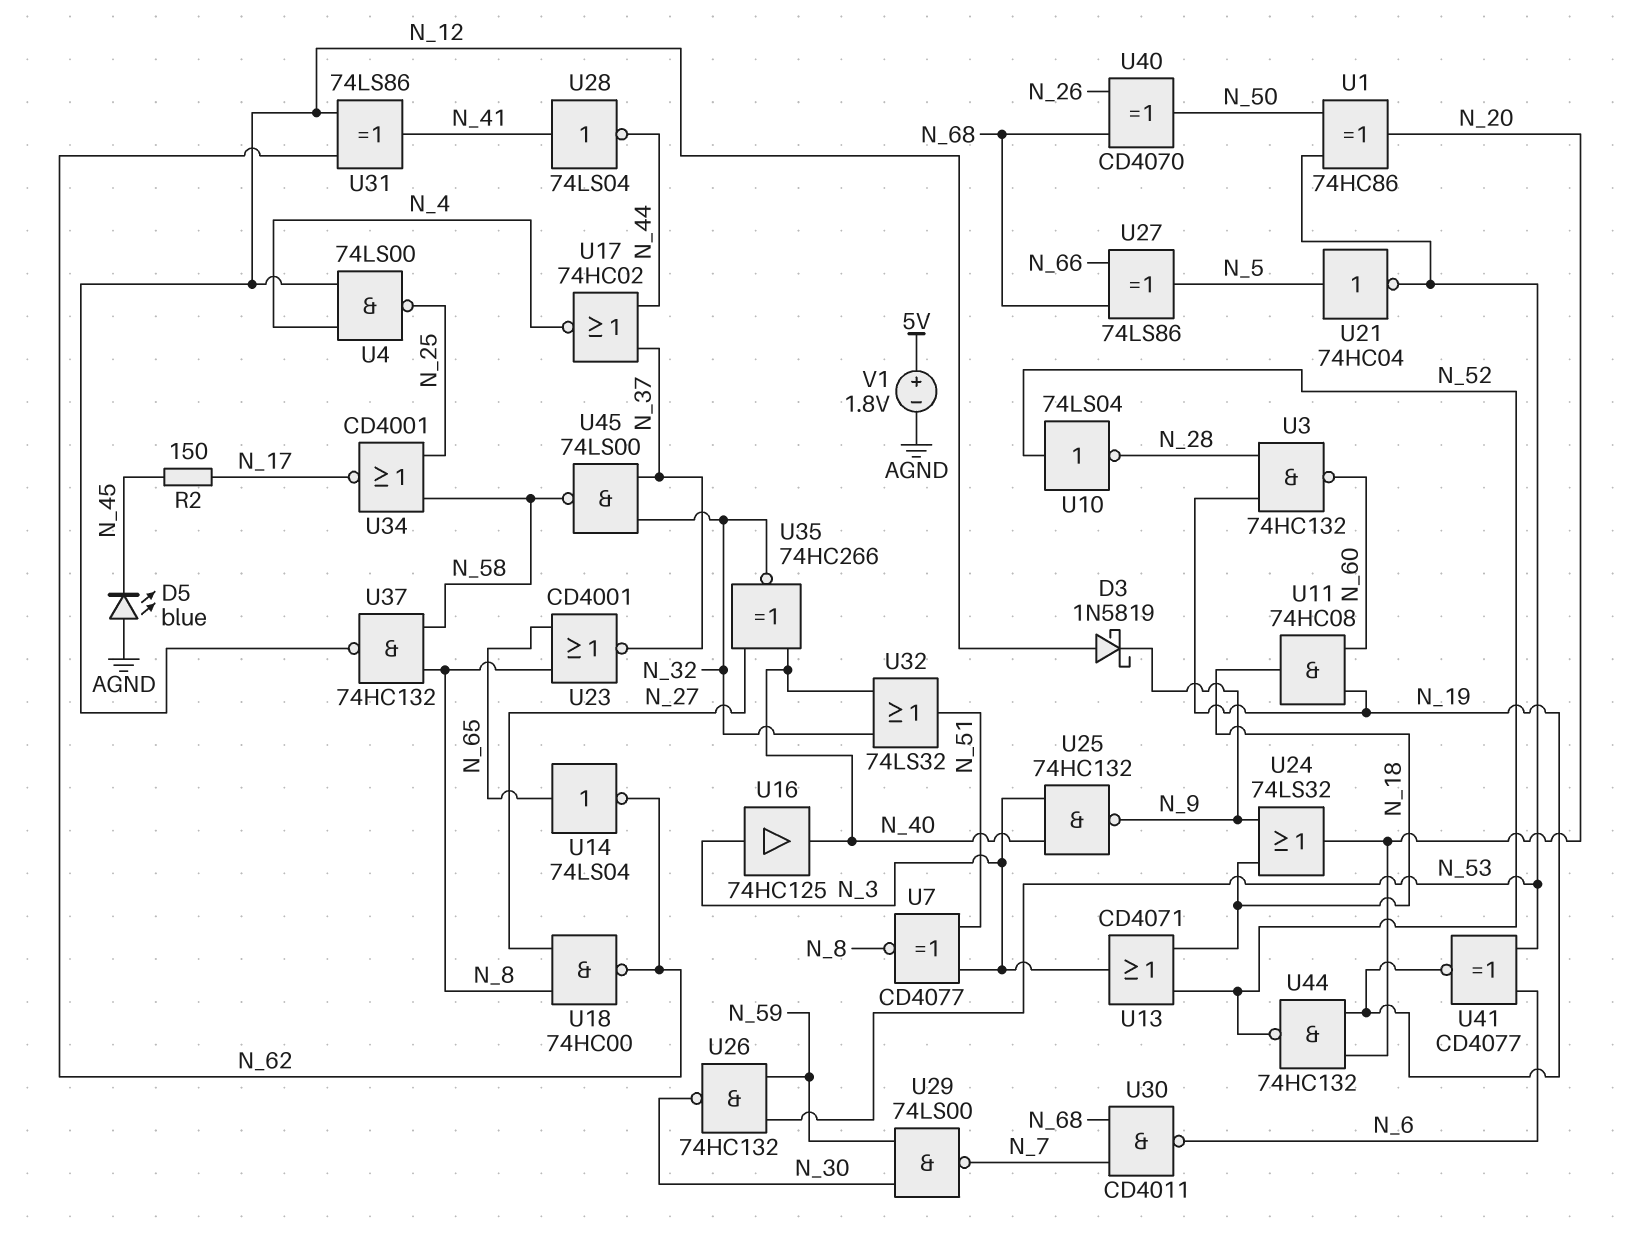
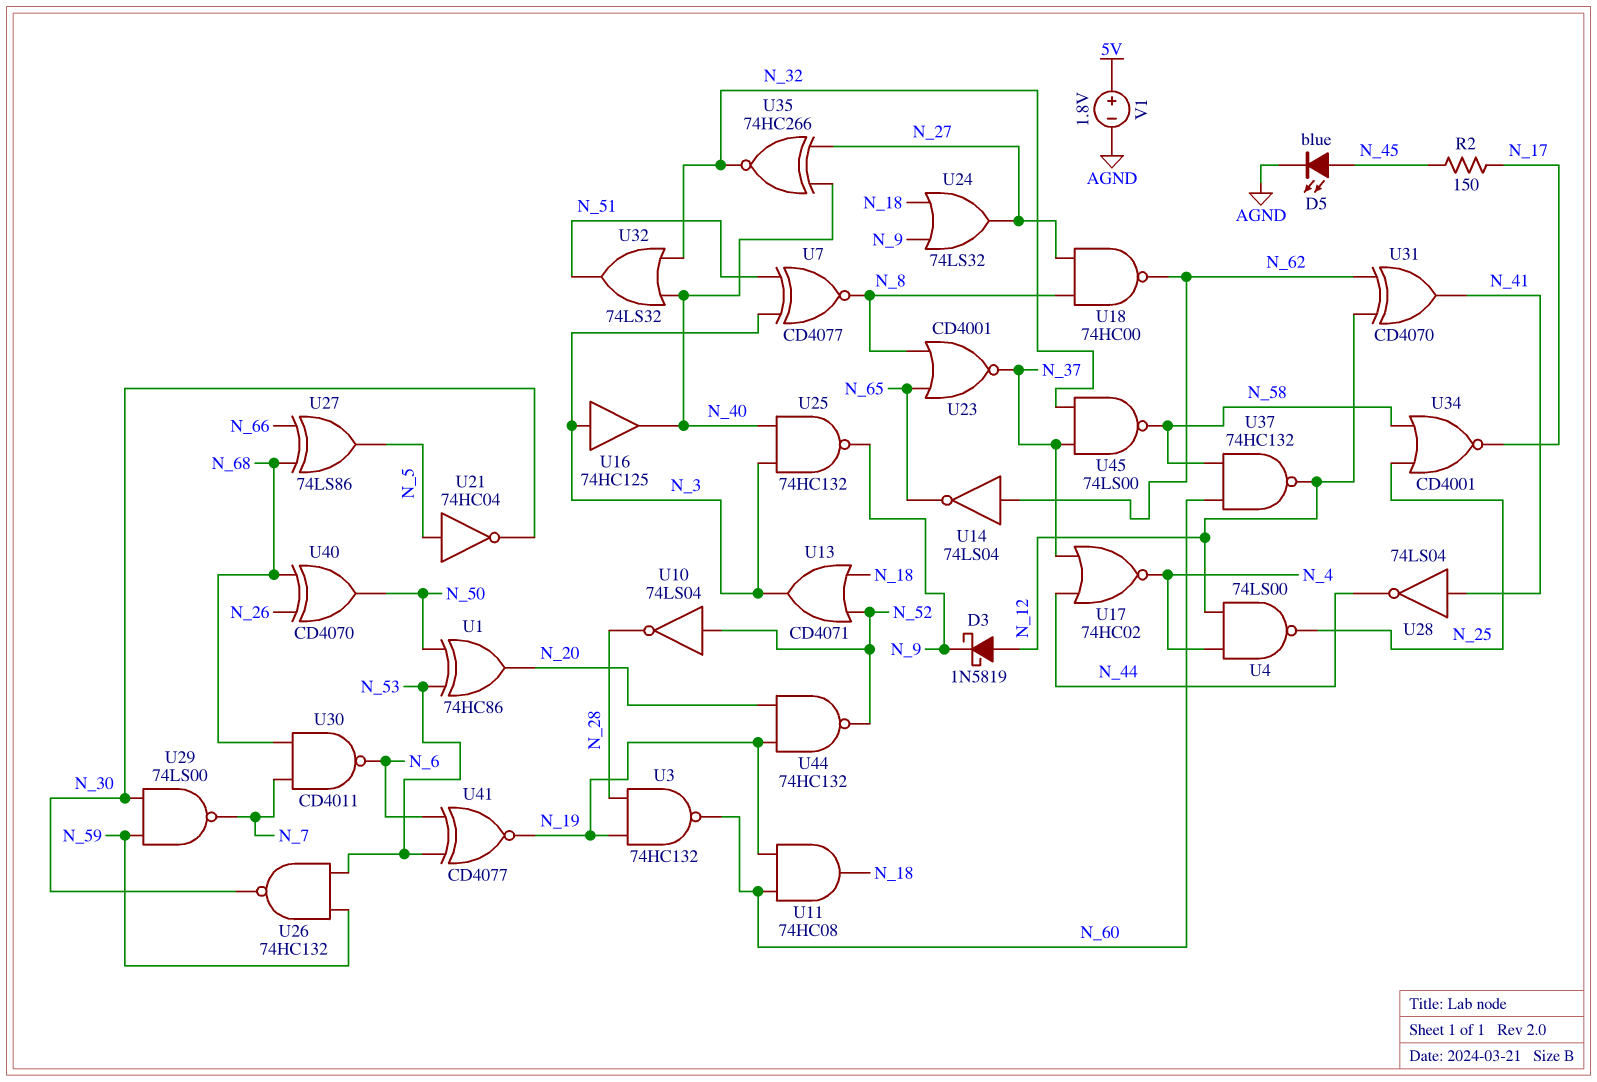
D5: LED blue (A AGND, K N_45) -> LED blue (A N_45, K AGND)
U14: NOT 74LS04 (in N_65, out N_62) -> NOT 74LS04 (in N_62, out N_65)
U21: NOT 74HC04 (in N_5, out N_53) -> NOT 74HC04 (in N_5, out N_30)
U24: OR 74LS32 (in N_9, in N_18, out N_20) -> OR 74LS32 (in N_9, in N_18, out N_27)
U31: XOR 74LS86 (in N_12, in N_62, out N_41) -> XOR CD4070 (in N_12, in N_62, out N_41)
U37: NAND 74HC132 (in N_8, in N_58, out N_12) -> NAND 74HC132 (in N_58, in N_60, out N_12)

